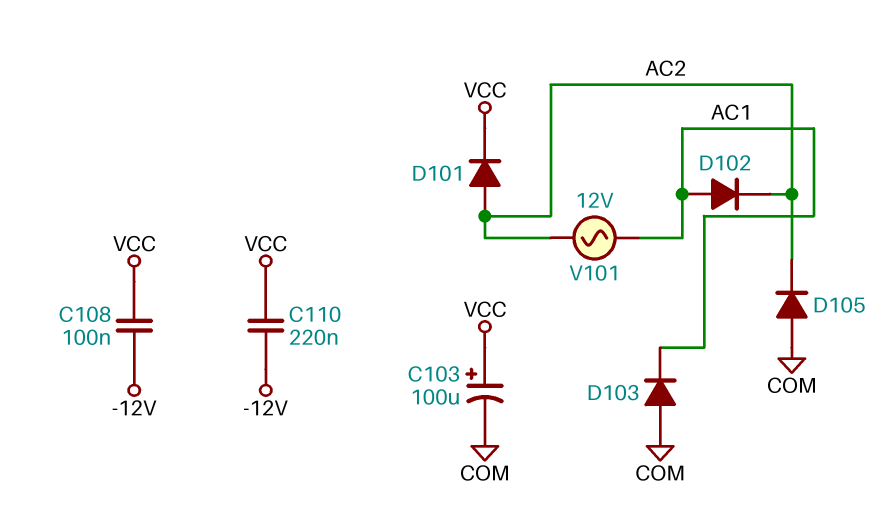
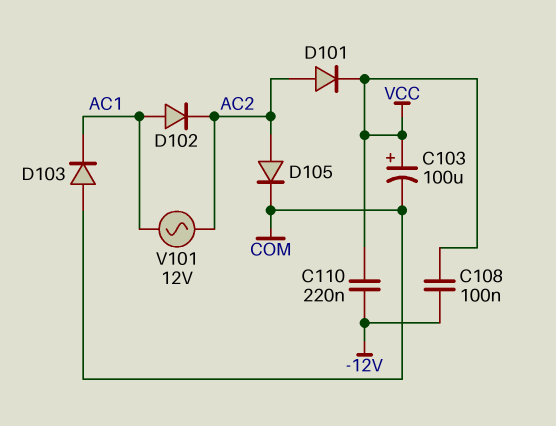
D105: diode (A COM, K AC2) -> diode (A AC2, K COM)

